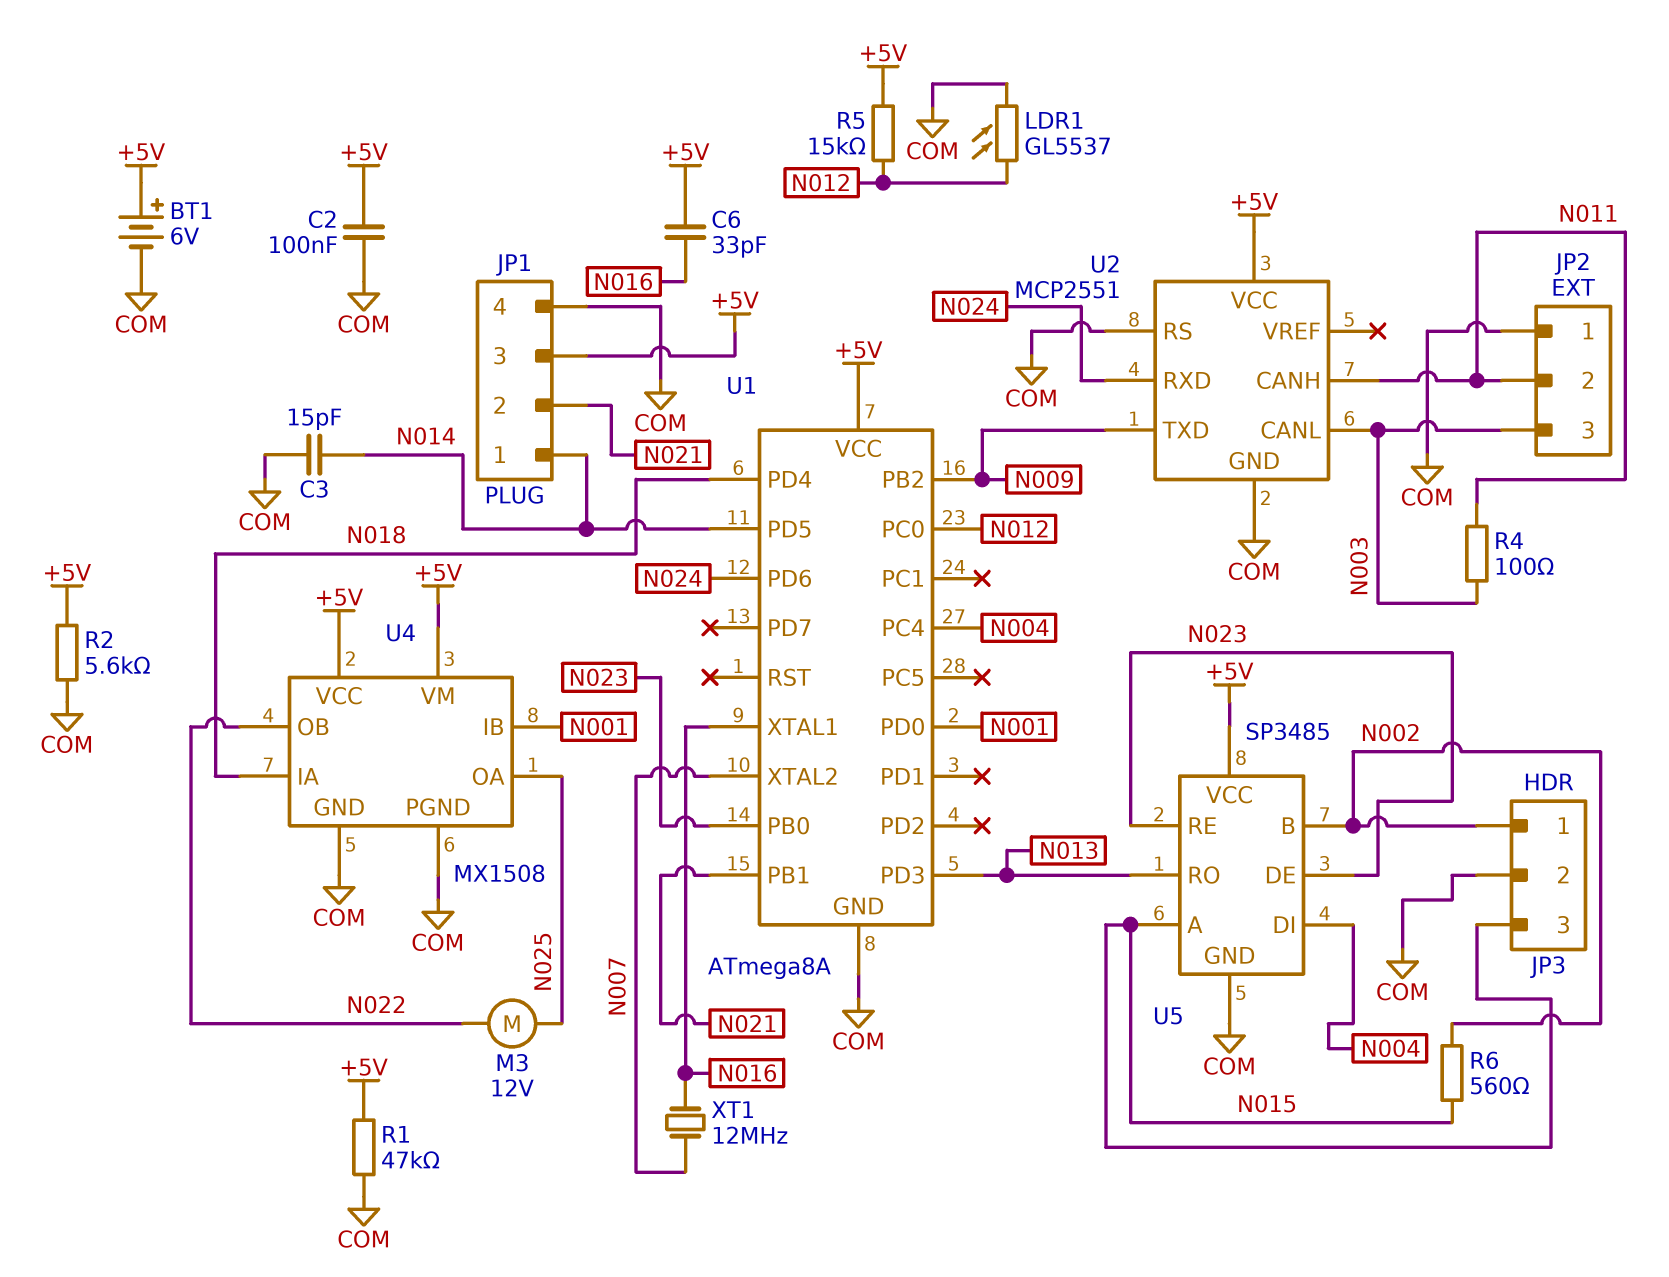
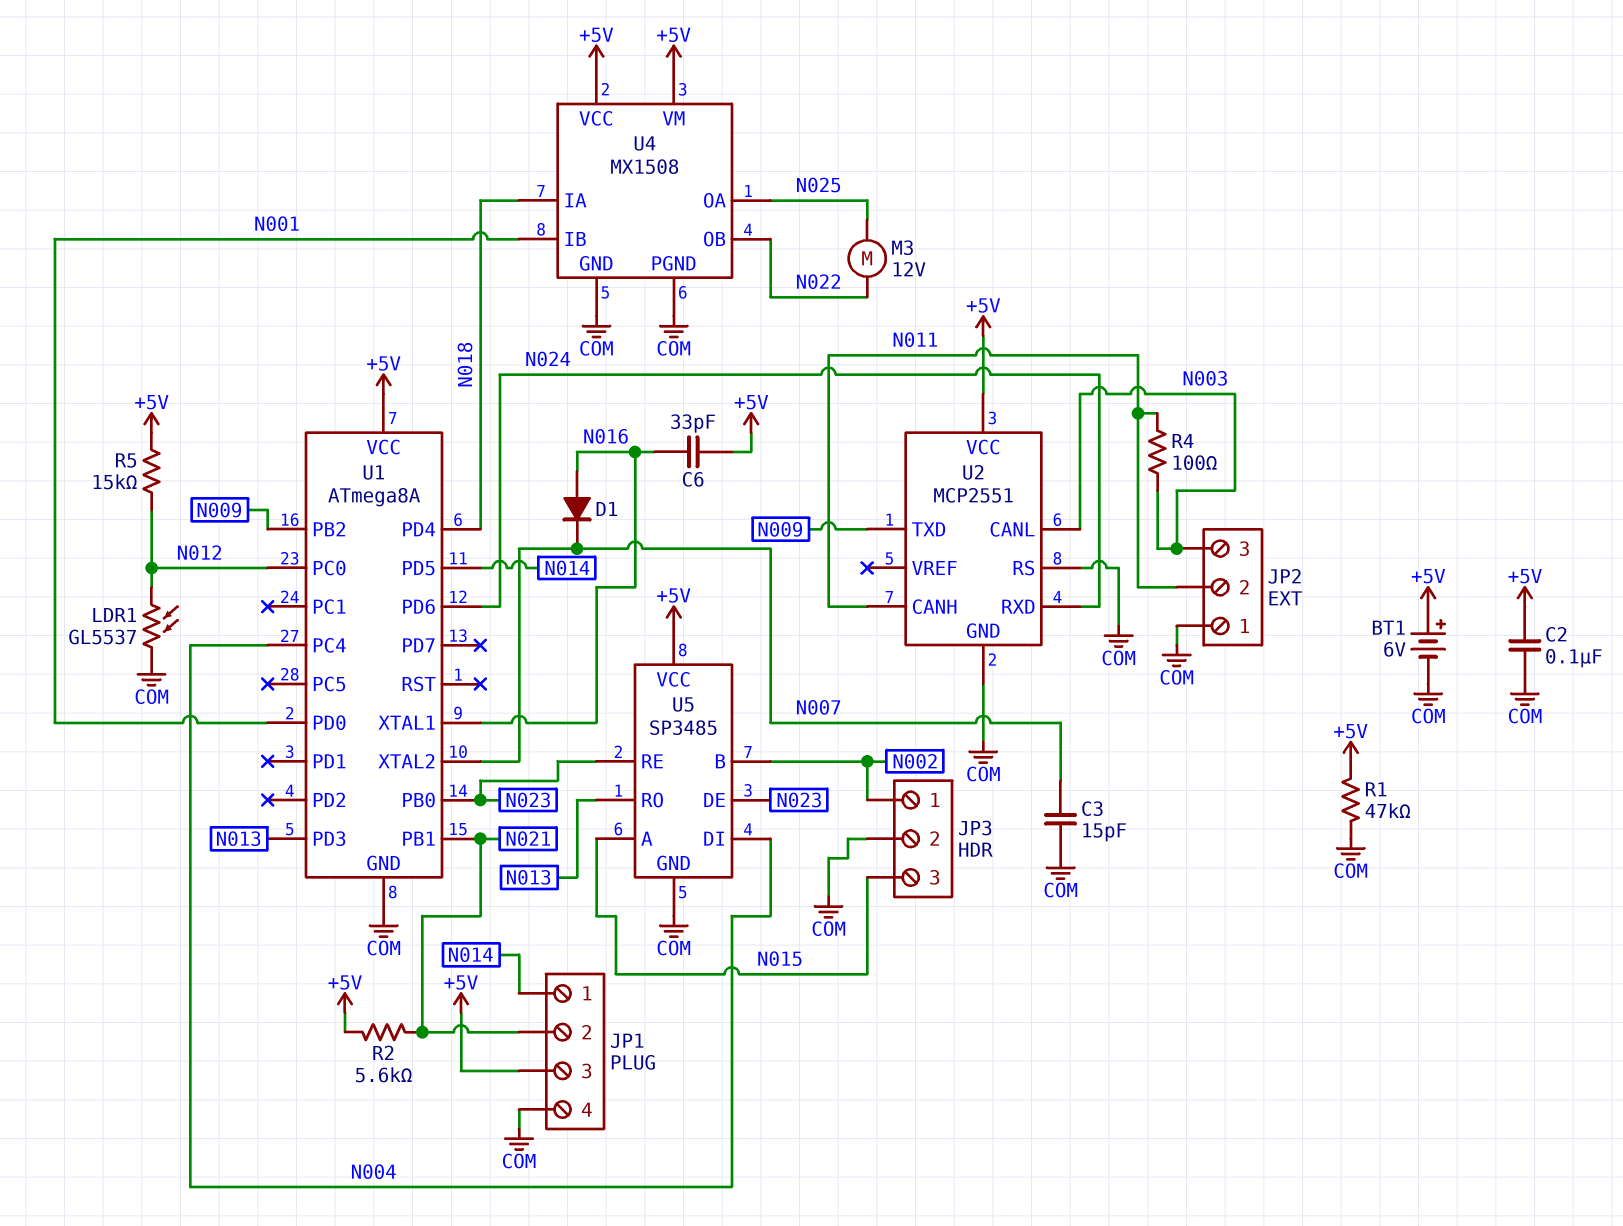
C3: 15pF (COM, N014) -> 15pF (COM, N007)
D1: none -> diode (A N016, K N007)
R2: 5.6k (+5V, COM) -> 5.6k (+5V, N021)
R6: 560 (N002, N015) -> none
XT1: 12MHz (N007, N016) -> none

